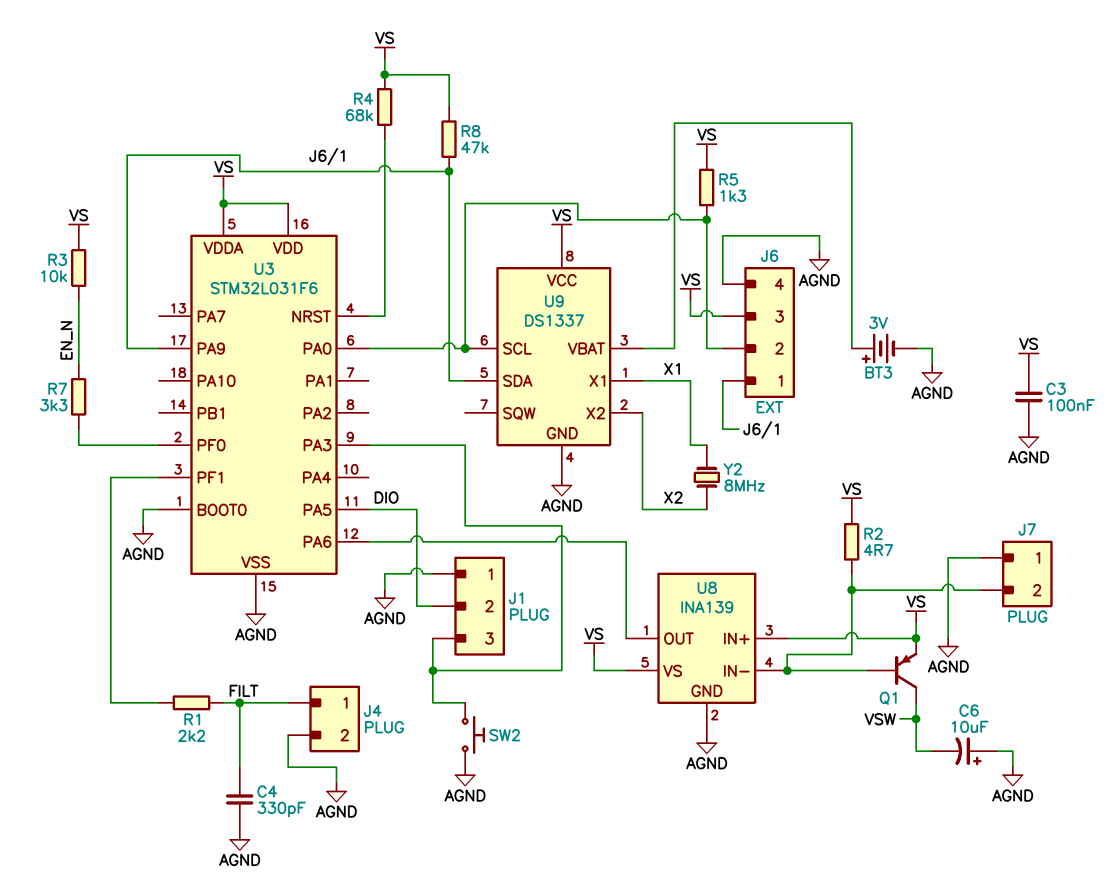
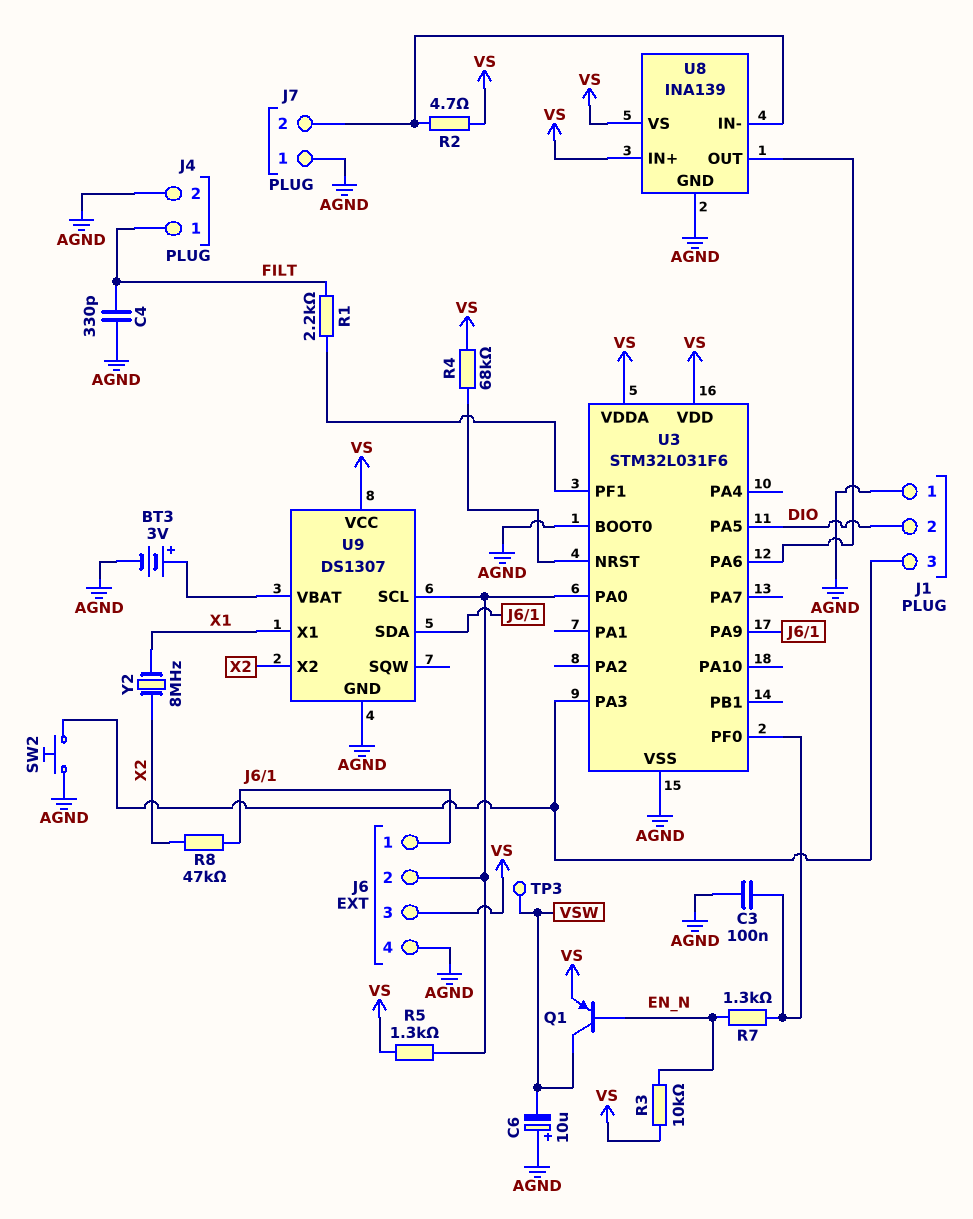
C3: 100nF (AGND, VS) -> 100nF (AGND, U3/PF0)
Q1: PNP (B J7/2, C VSW, E VS) -> PNP (B EN_N, C VSW, E VS)
R7: 3.3k (EN_N, U3/PF0) -> 1.3k (EN_N, U3/PF0)
R8: 47k (J6/1, VS) -> 47k (J6/1, X2)
TP3: none -> test point (VSW)
U9: DS1337 -> DS1307

